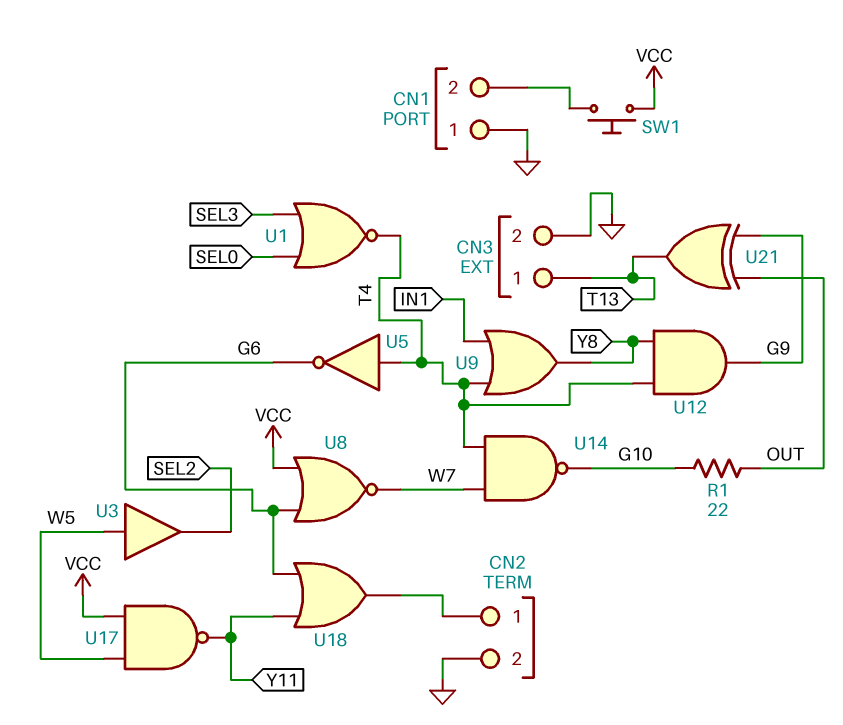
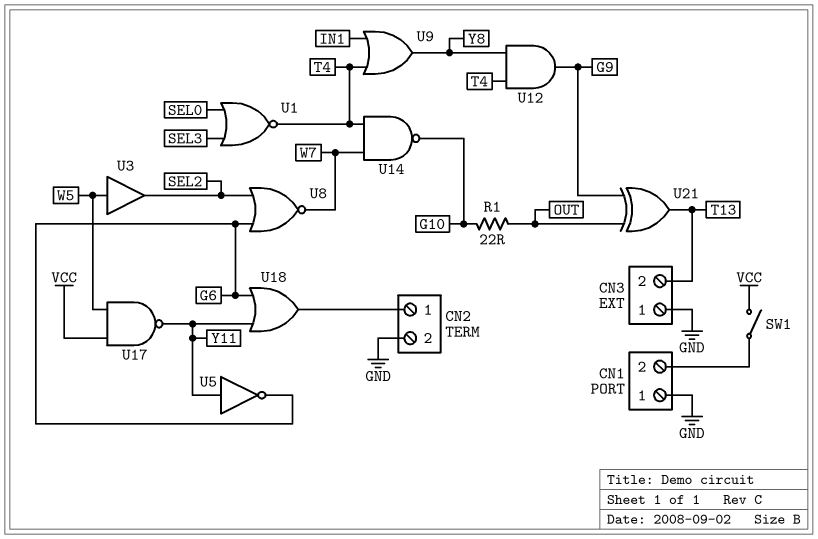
CN3 pin 1: T13 -> GND
CN3 pin 2: GND -> T13
SW1: button (CN1/2, VCC) -> switch (CN1/2, VCC)
U5: NOT (in T4, out G6) -> NOT (in Y11, out G6)
U8: NOR (in G6, in VCC, out W7) -> NOR (in G6, in SEL2, out W7)

